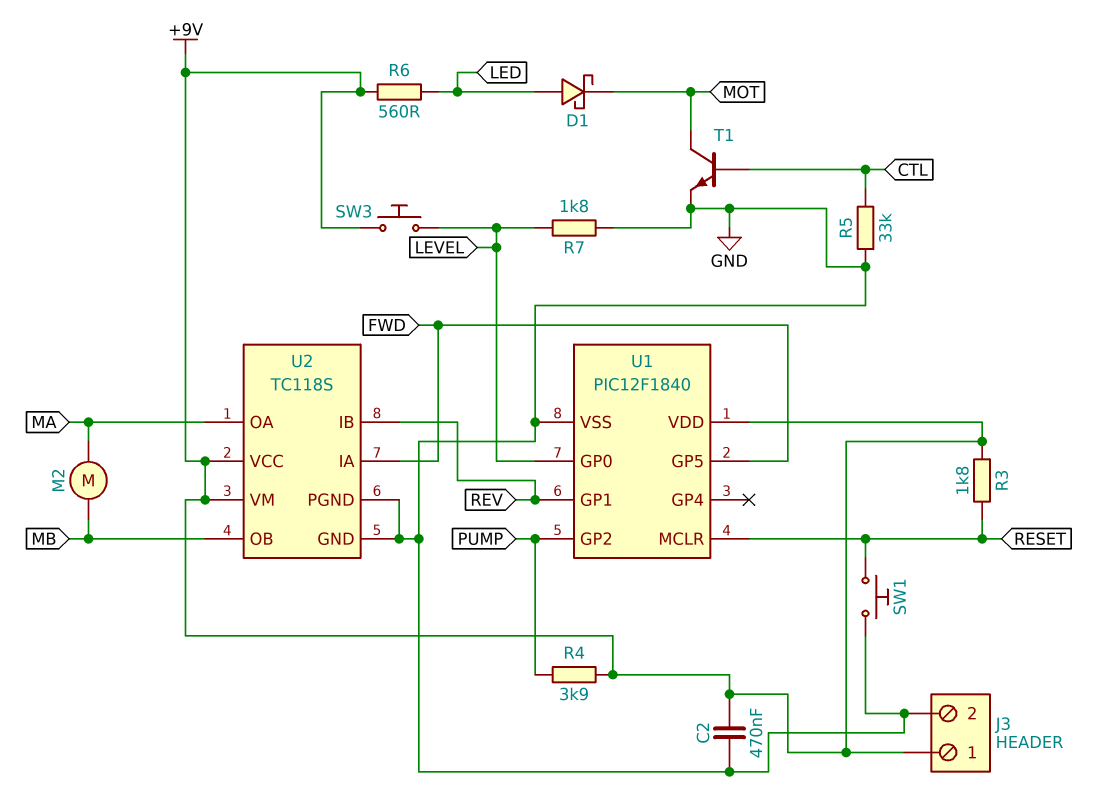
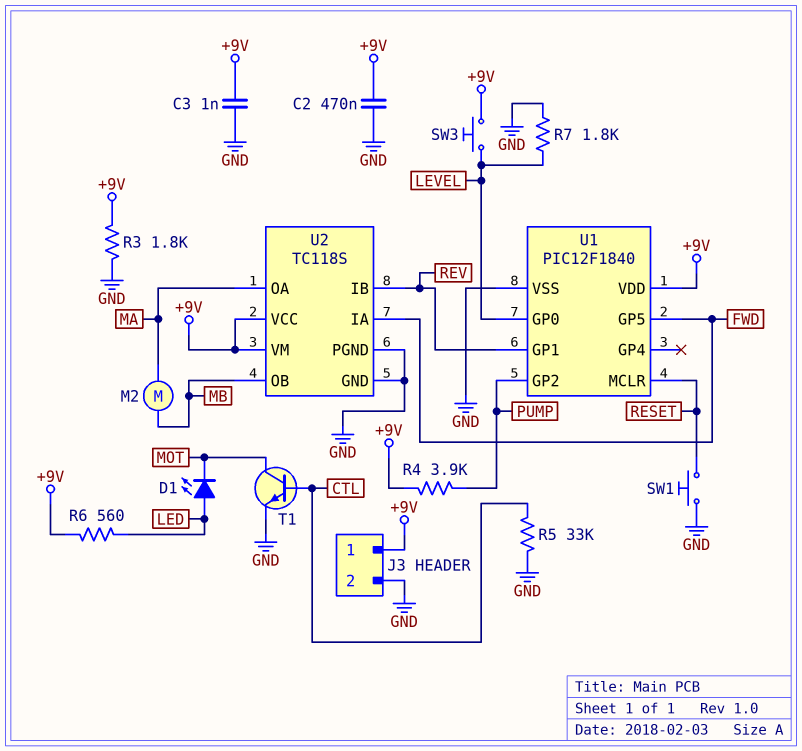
C3: none -> 1nF (+9V, GND)
D1: schottky (A LED, K MOT) -> LED (A LED, K MOT)
R3: 1.8k (+9V, RESET) -> 1.8k (+9V, GND)

